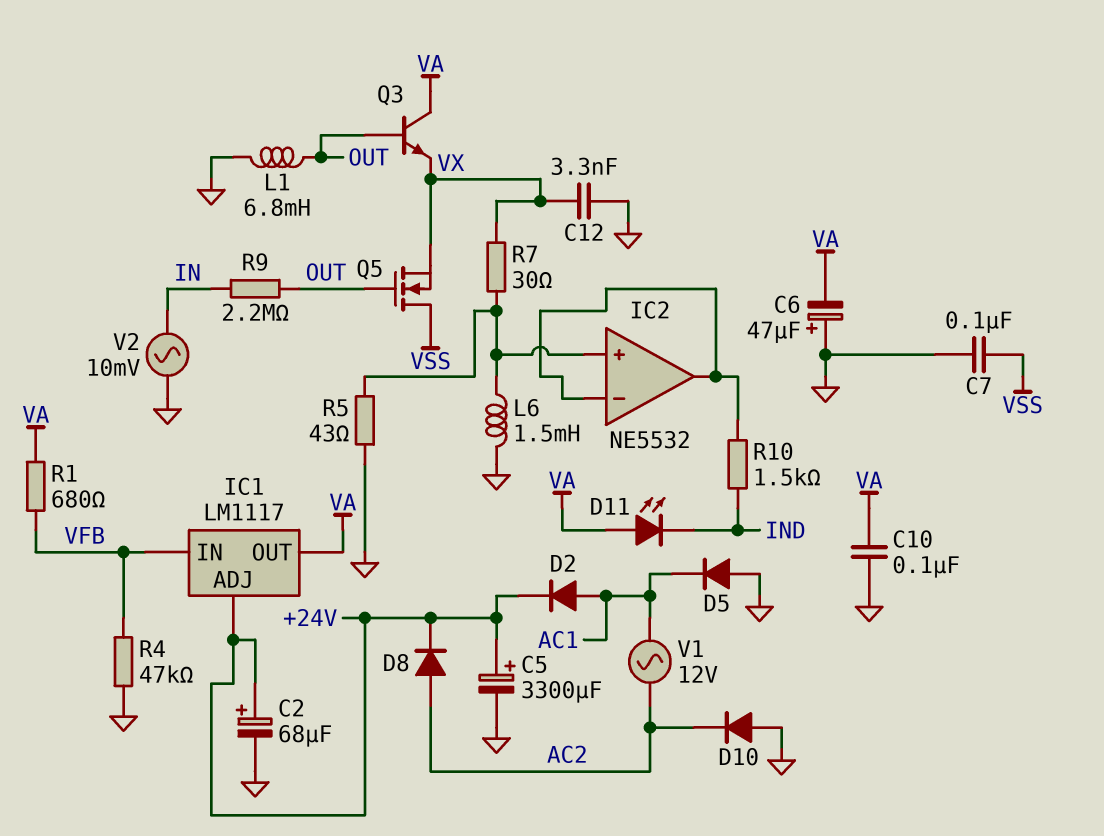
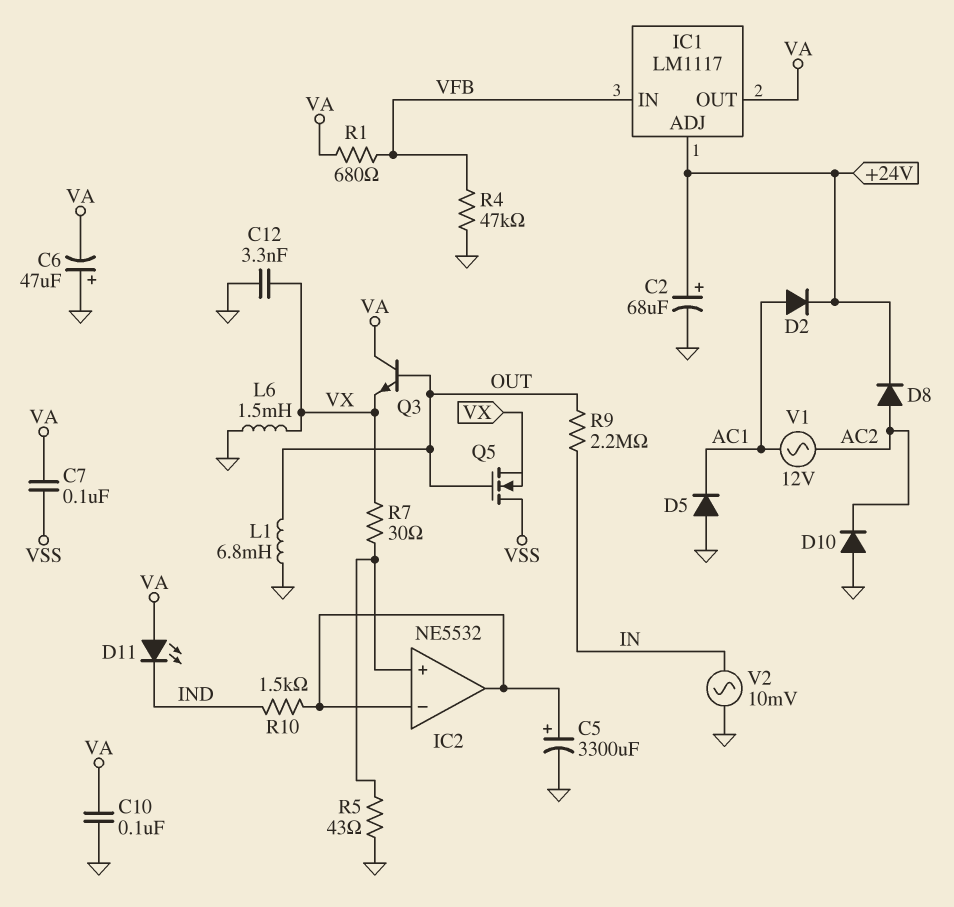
C5: 3300uF (plus +24V, minus GND) -> 3300uF (plus IC2/in-, minus GND)
C7: 100nF (GND, VSS) -> 100nF (VA, VSS)
L6: 1.5mH (GND, IC2/in+) -> 1.5mH (GND, VX)

